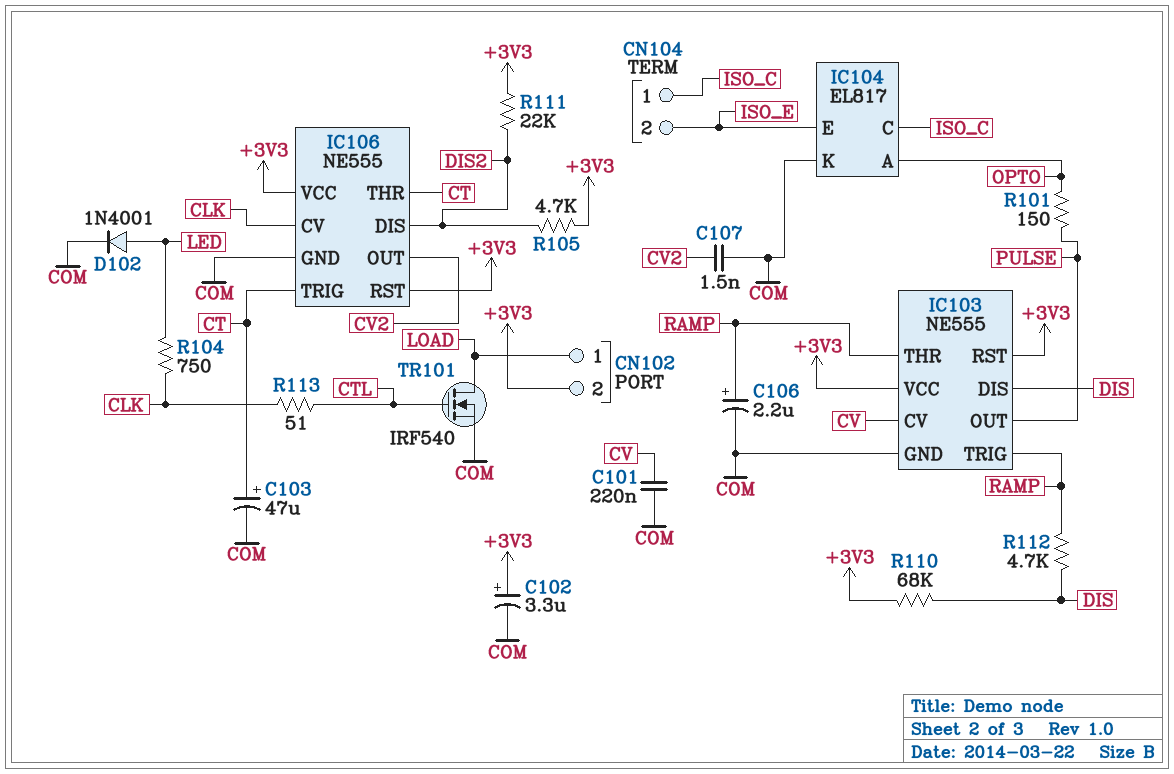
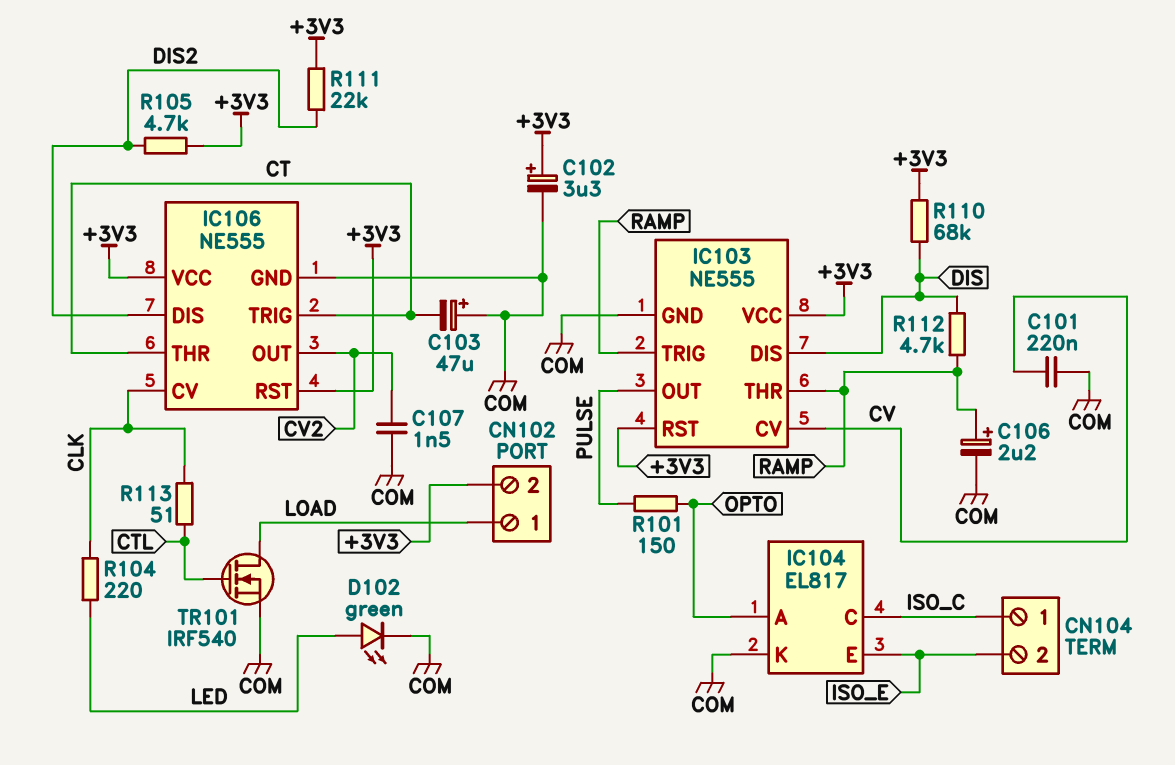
C103: 47uF (plus CT, minus COM) -> 47uF (plus COM, minus CT)
D102: diode 1N4001 (A LED, K COM) -> LED green (A LED, K COM)
R104: 750 (CLK, LED) -> 220 (CLK, LED)

